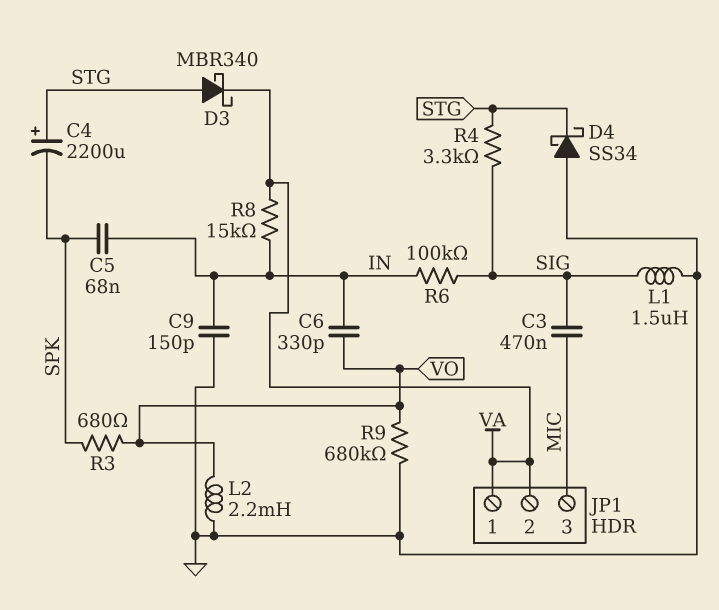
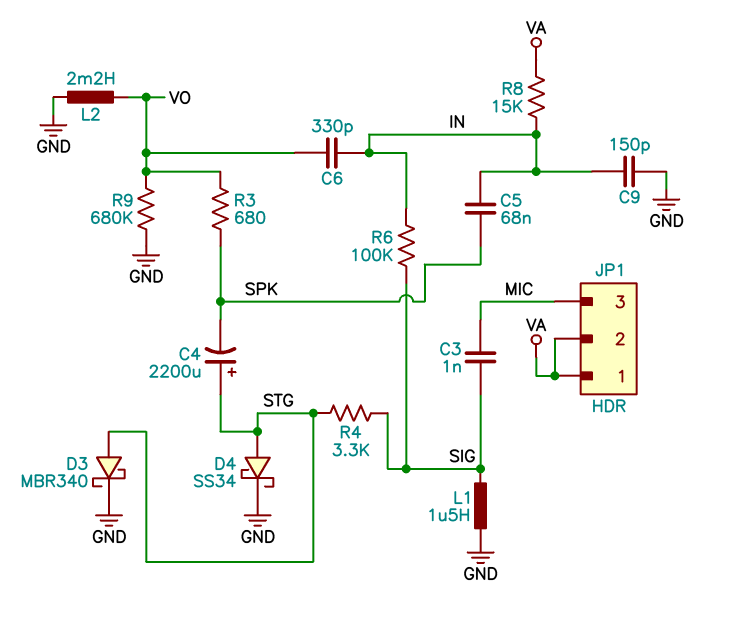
C3: 470nF (MIC, SIG) -> 1nF (MIC, SIG)
D3: schottky MBR340 (A STG, K VA) -> schottky MBR340 (A STG, K GND)
D4: schottky SS34 (A GND, K STG) -> schottky SS34 (A STG, K GND)

